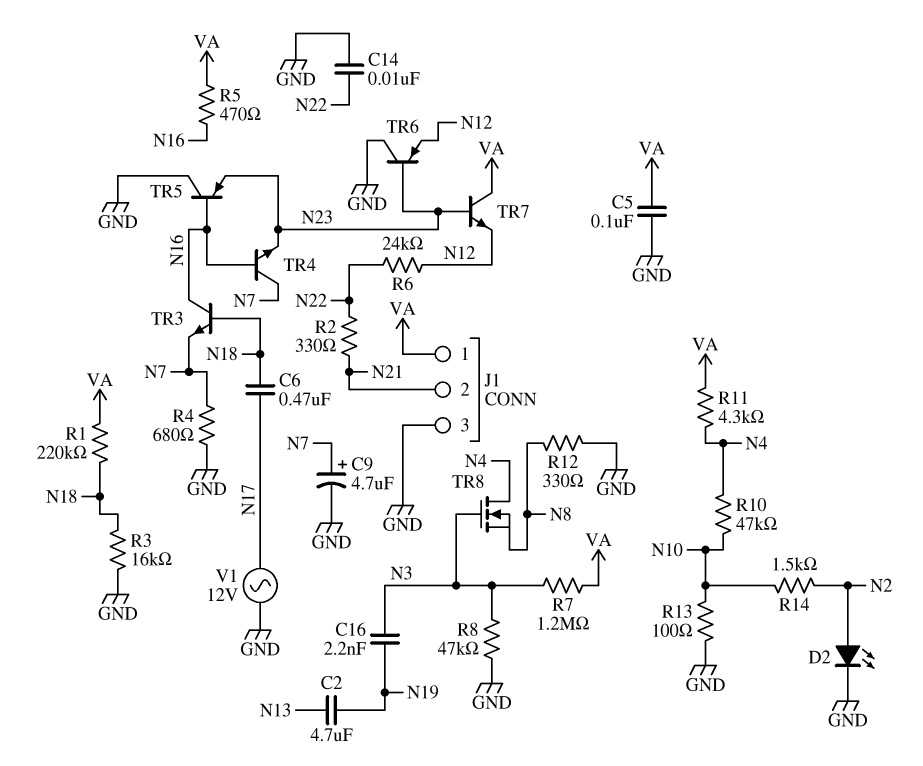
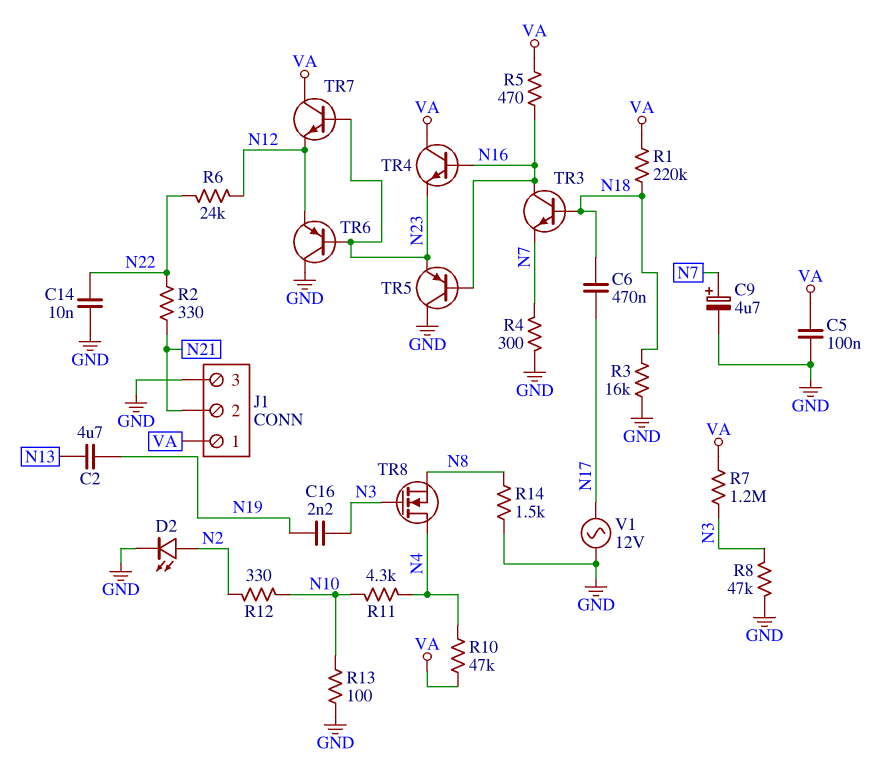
R4: 680 (GND, N7) -> 300 (GND, N7)
R10: 47k (N4, N10) -> 47k (N4, VA)
R11: 4.3k (N4, VA) -> 4.3k (N4, N10)
R12: 330 (GND, N8) -> 330 (N2, N10)
R14: 1.5k (N2, N10) -> 1.5k (GND, N8)
TR4: NPN (B N16, C N7, E N23) -> NPN (B N16, C VA, E N23)

